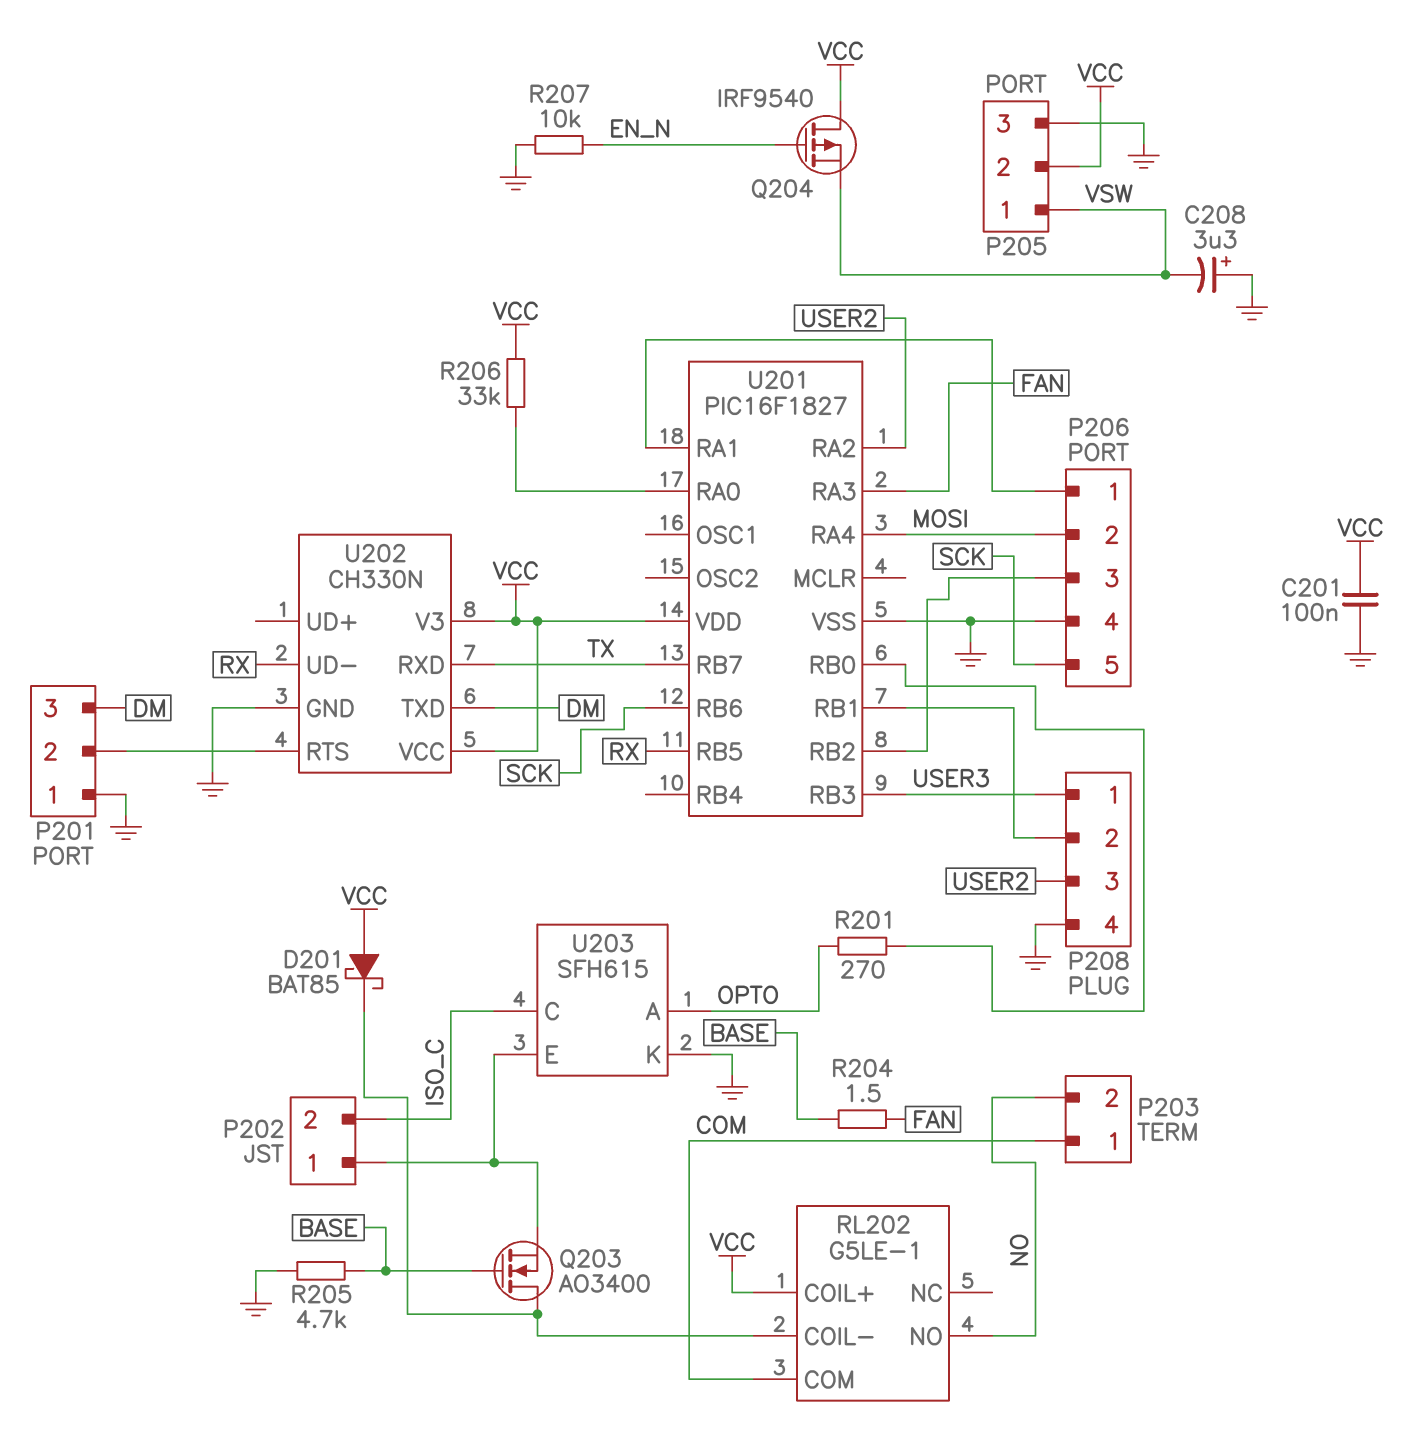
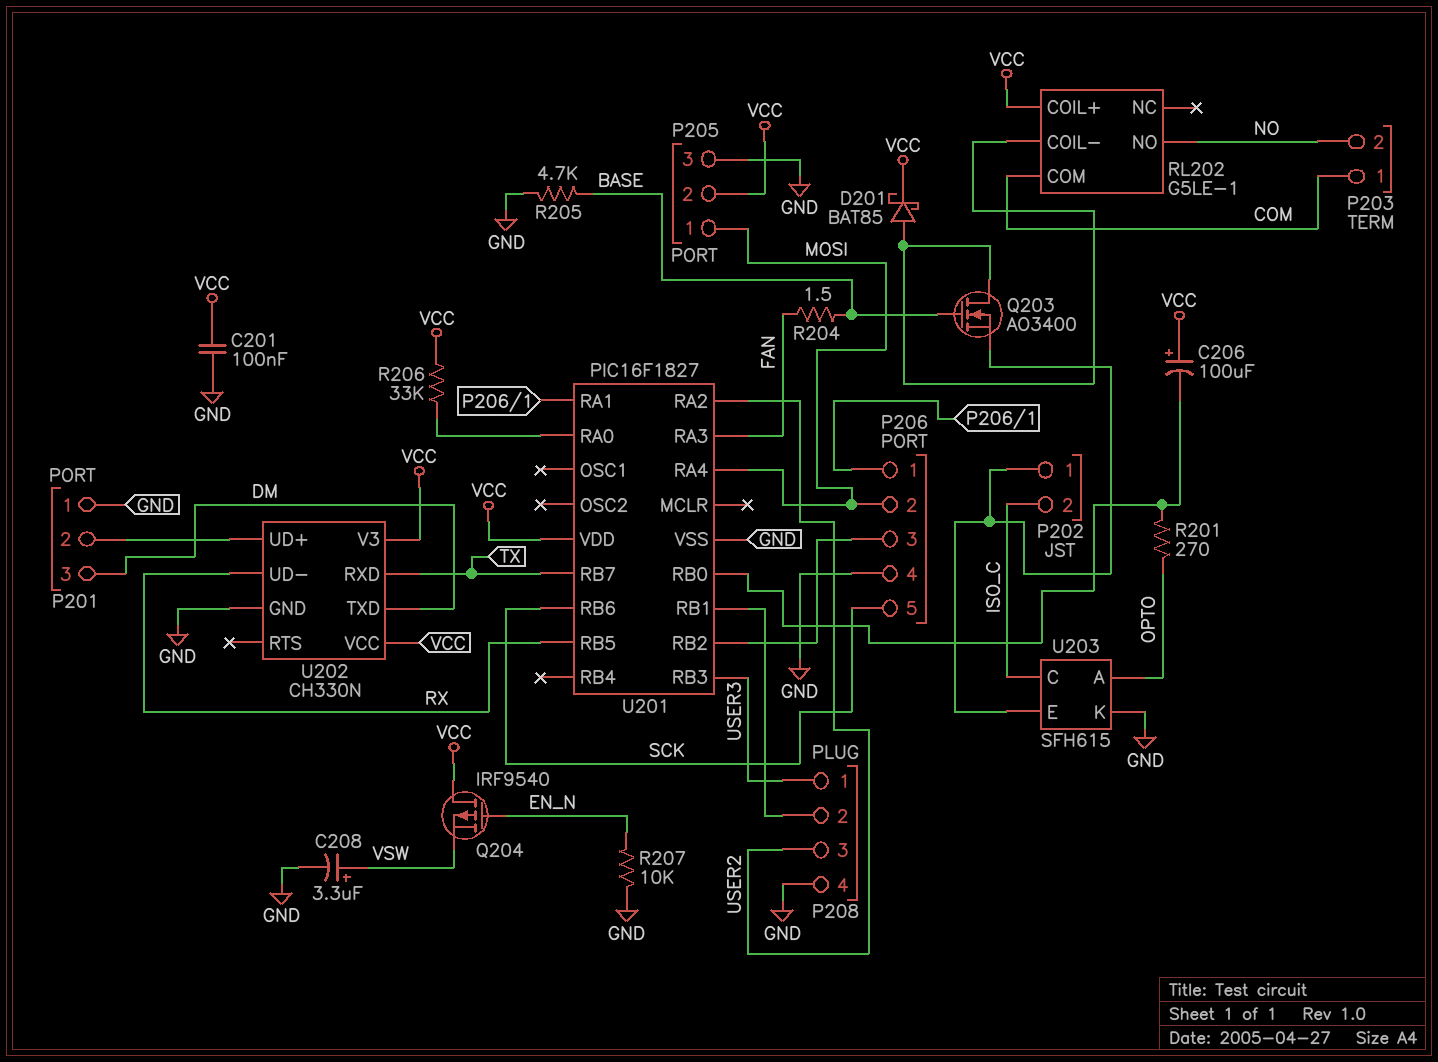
C206: none -> 100uF (plus VCC, minus U201/RB0)
C208: 3.3uF (plus GND, minus VSW) -> 3.3uF (plus VSW, minus GND)
D201: schottky BAT85 (A VCC, K RL202/COIL-) -> schottky BAT85 (A RL202/COIL-, K VCC)
P205 pin 1: VSW -> MOSI
U202 pin RTS: P201/2 -> none
U202 pin UD+: none -> P201/2

